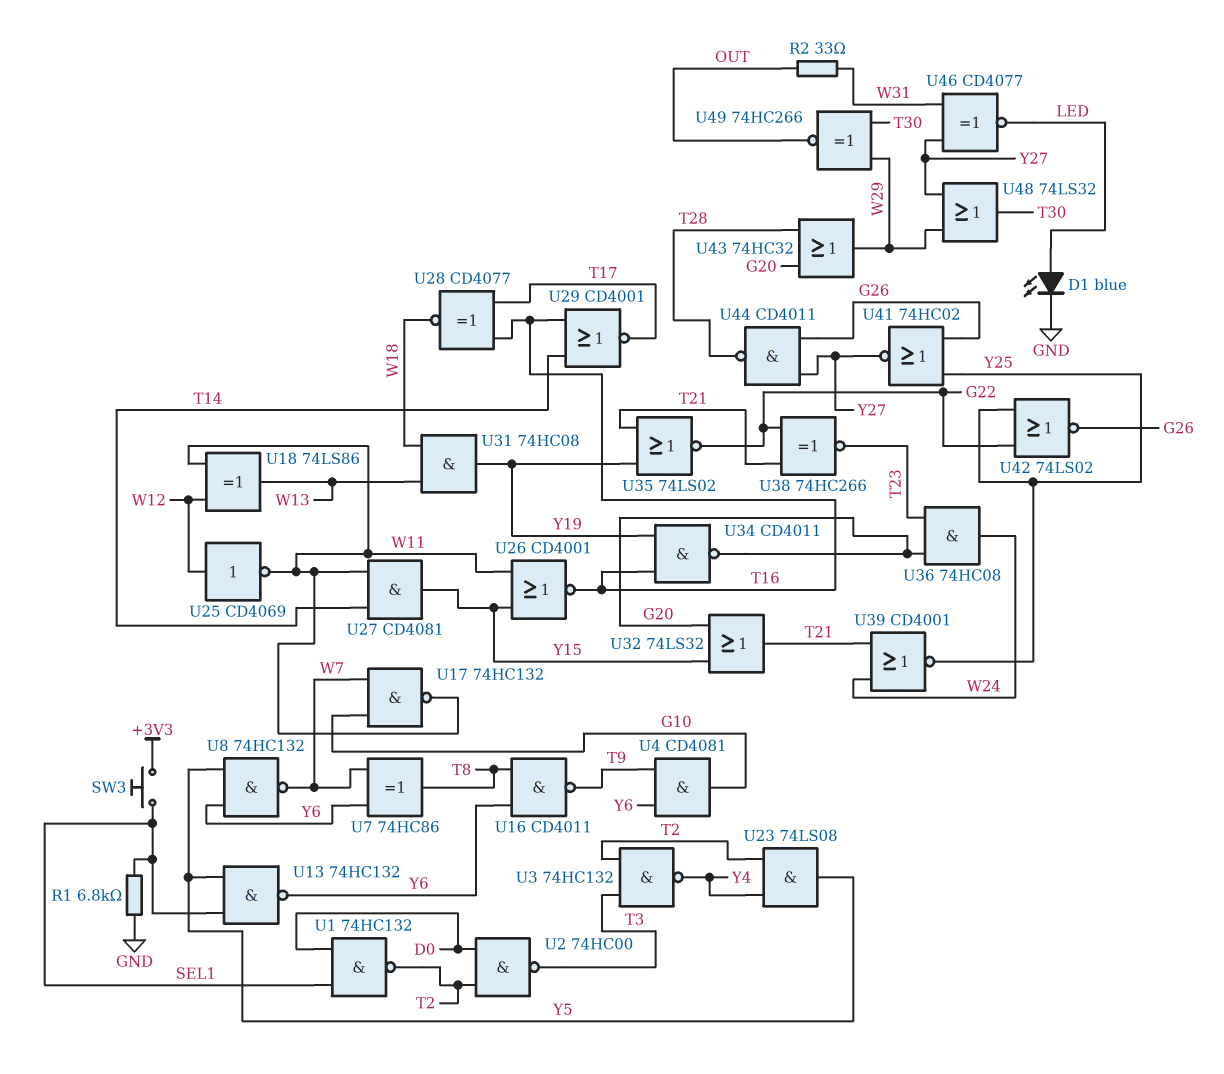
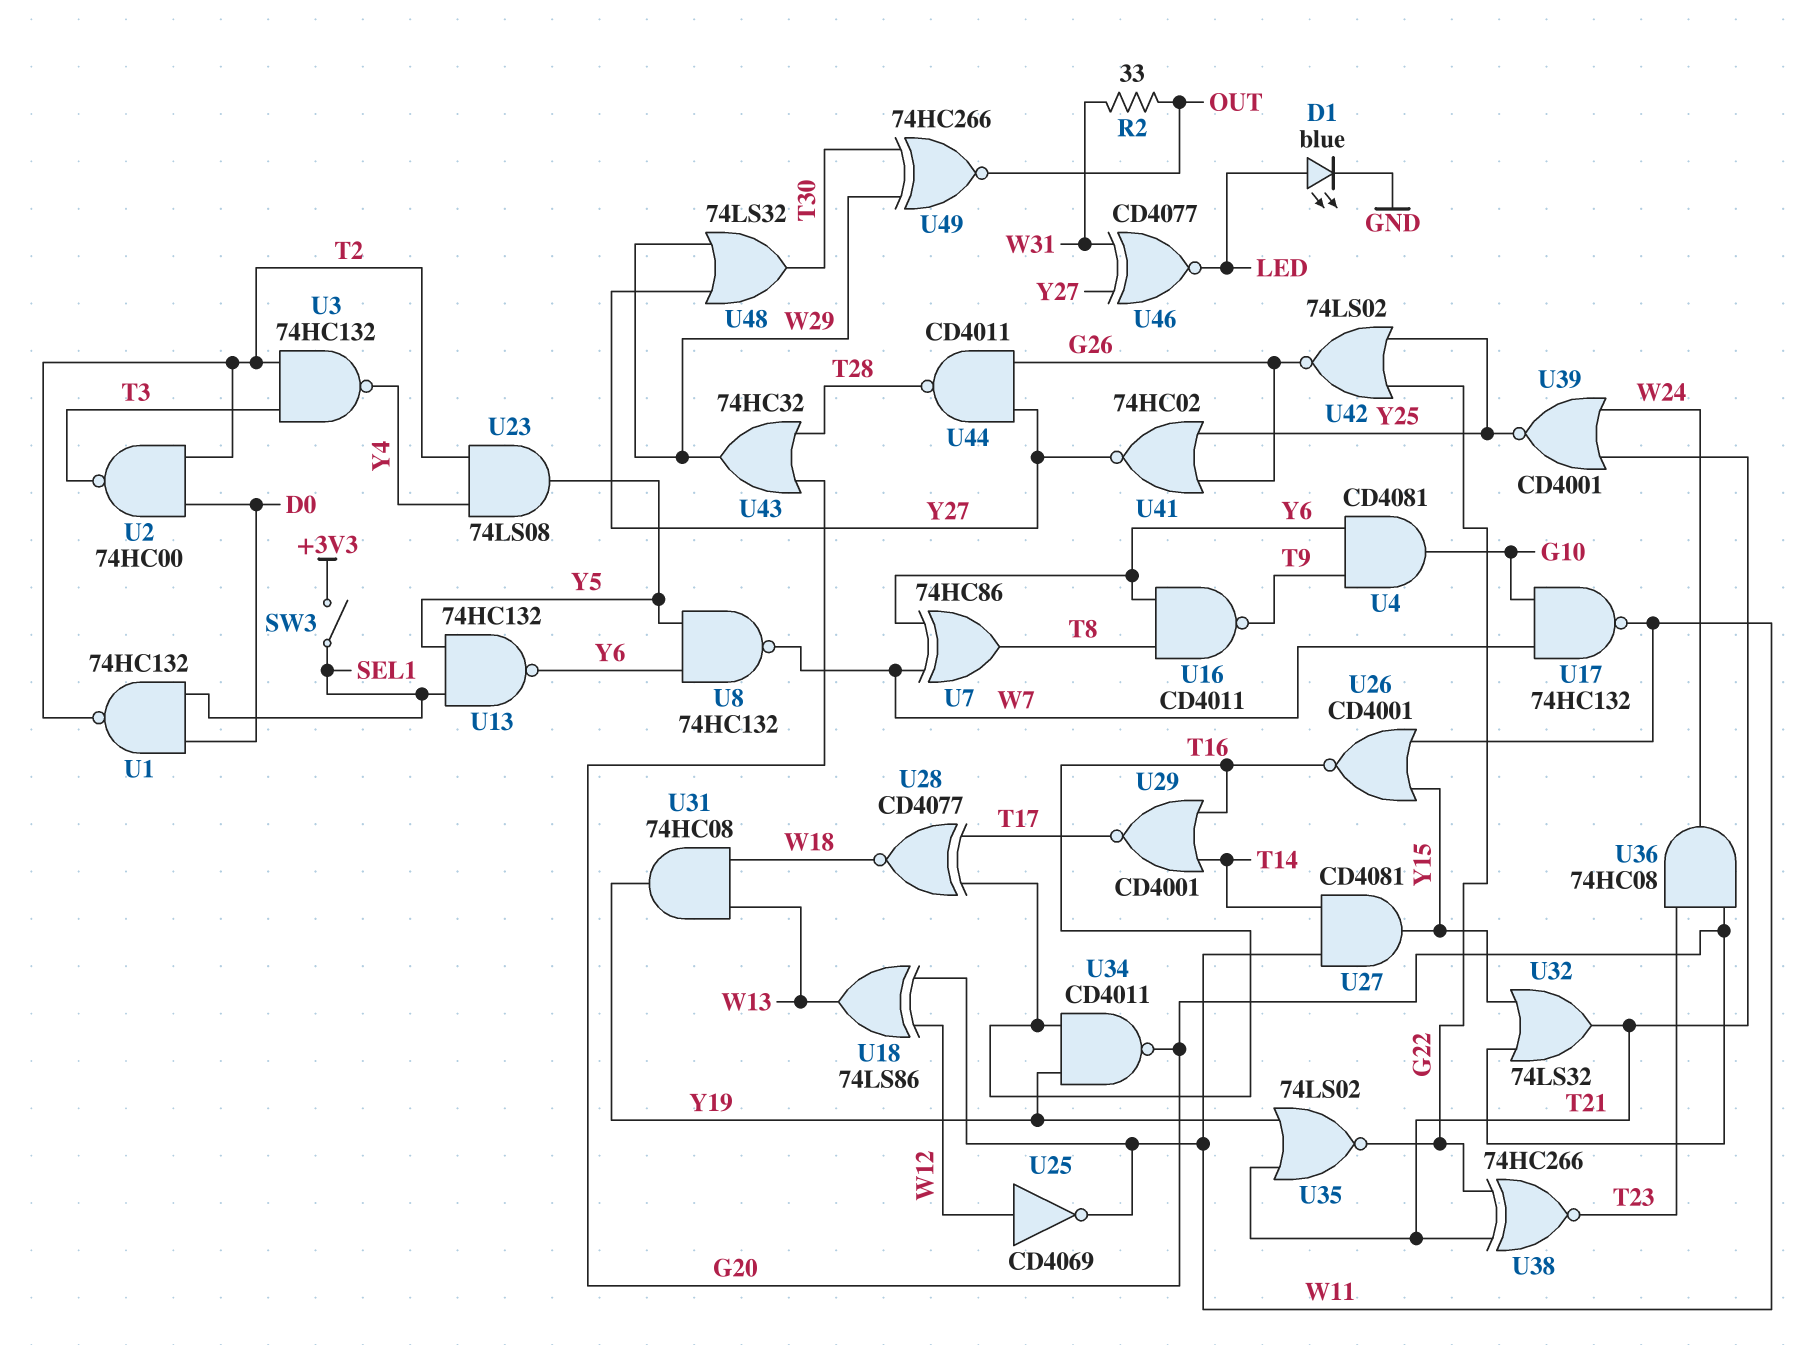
R1: 6.8k (GND, SEL1) -> none
SW3: button (+3V3, SEL1) -> switch (+3V3, SEL1)

